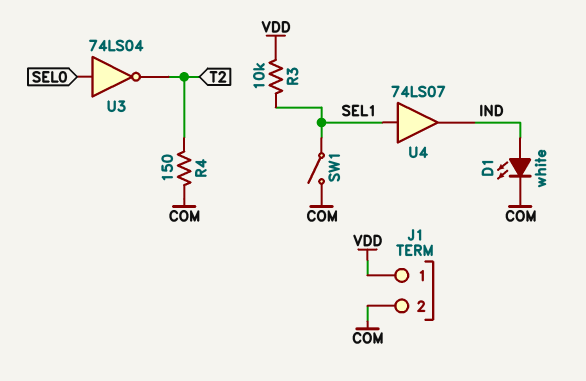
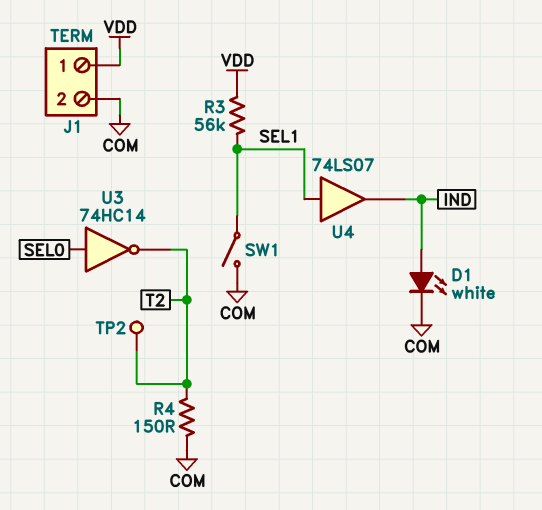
R3: 10k (SEL1, VDD) -> 56k (SEL1, VDD)
TP2: none -> test point (T2)
U3: NOT 74LS04 (in SEL0, out T2) -> NOT 74HC14 (in SEL0, out T2)

